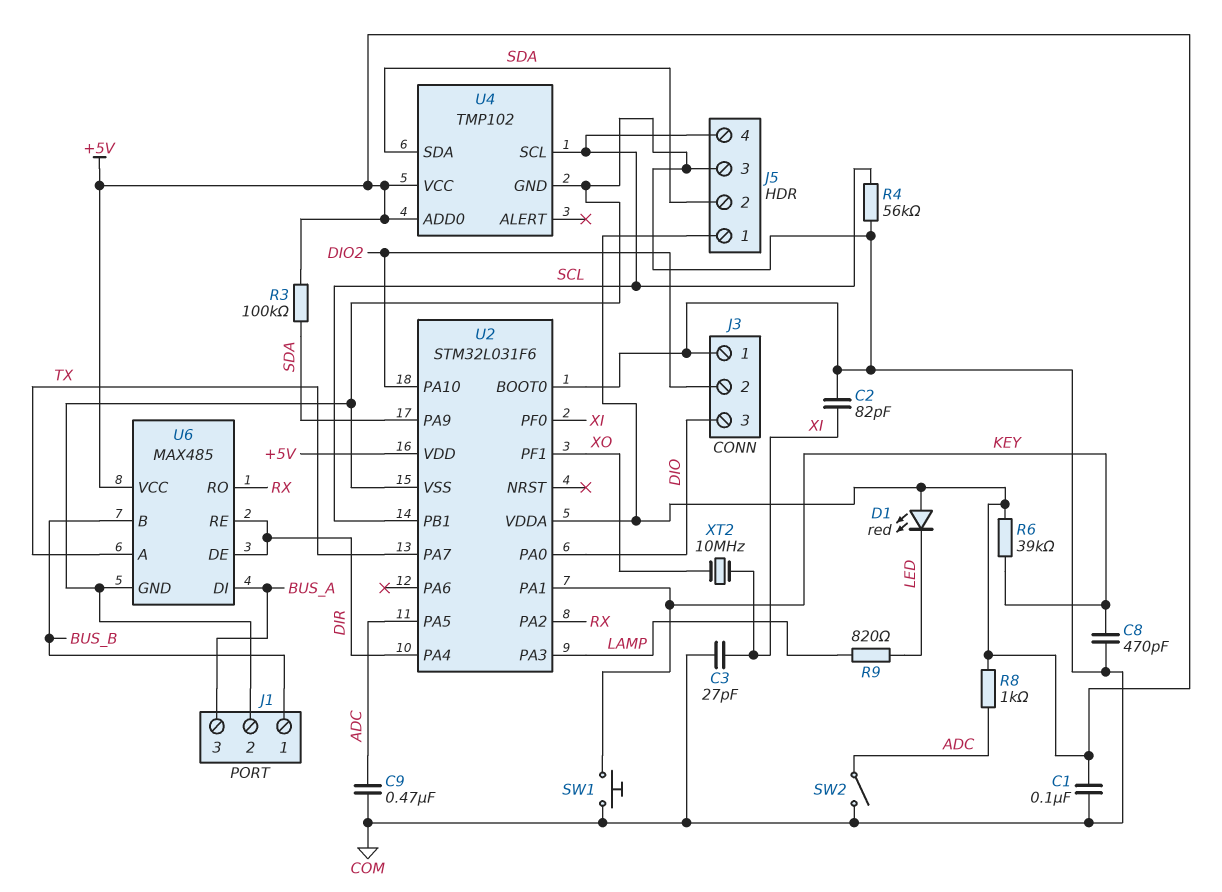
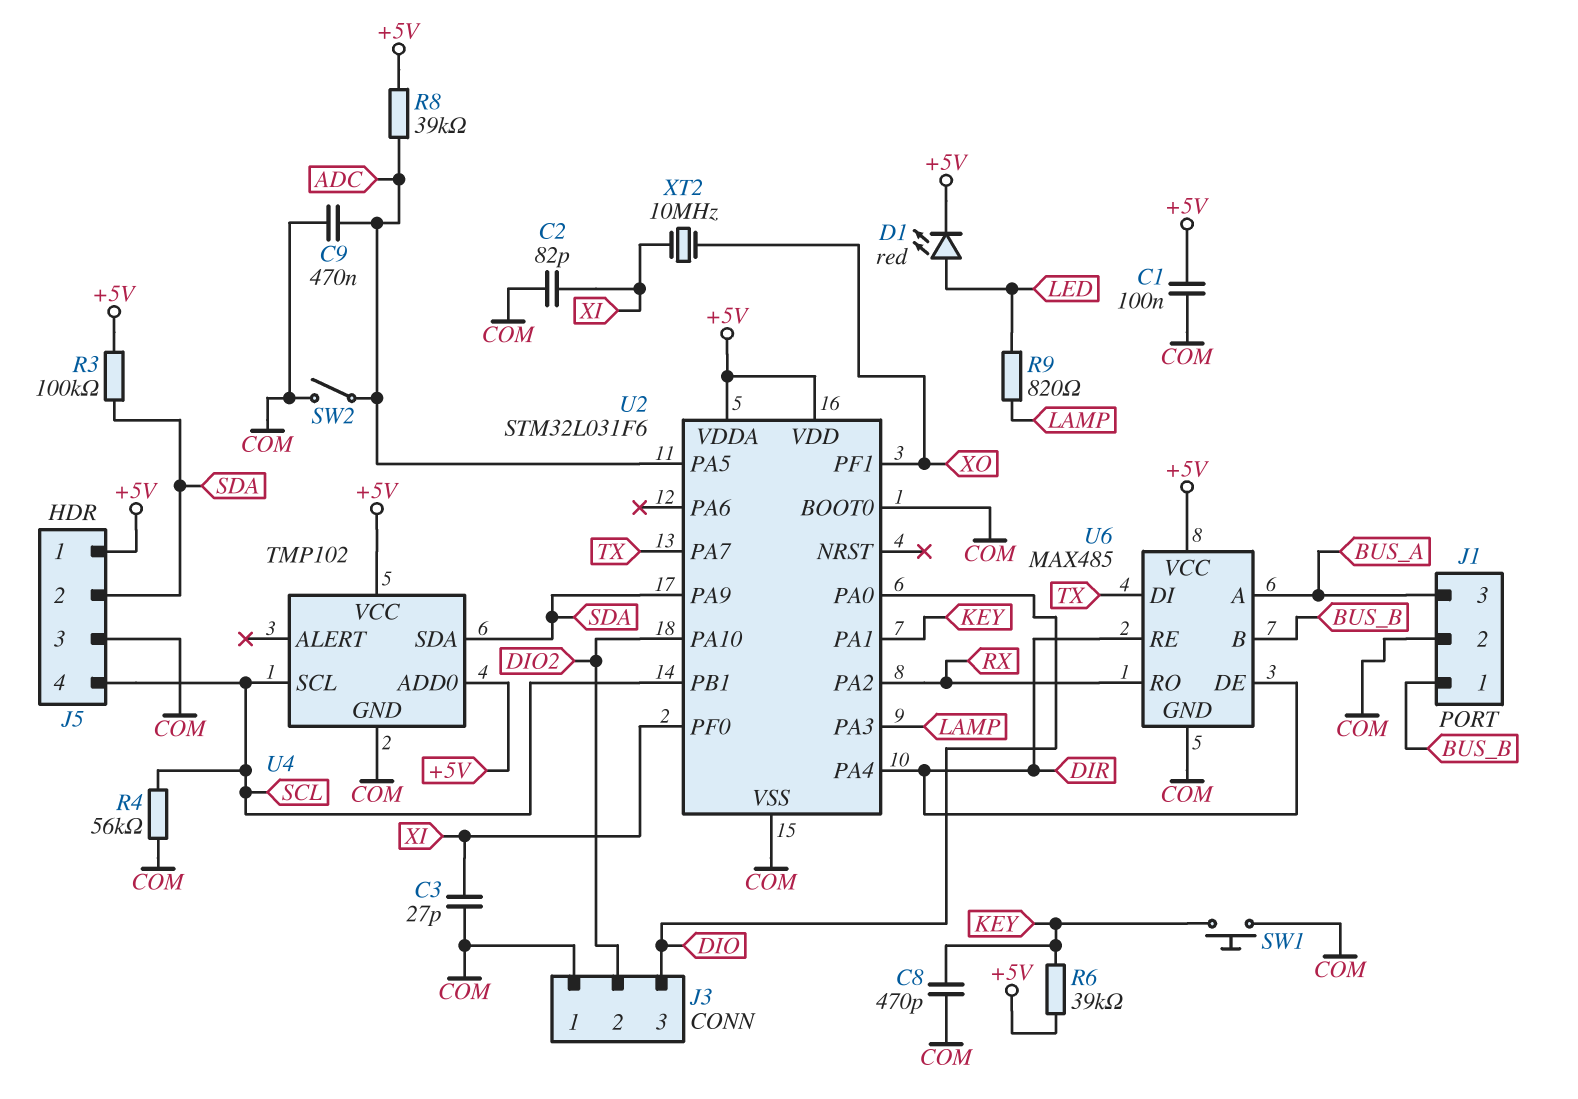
D1: LED red (A +5V, K LED) -> LED red (A LED, K +5V)
R8: 1k (+5V, ADC) -> 39k (+5V, ADC)
U6 pin A: TX -> BUS_A
U6 pin DI: BUS_A -> TX

